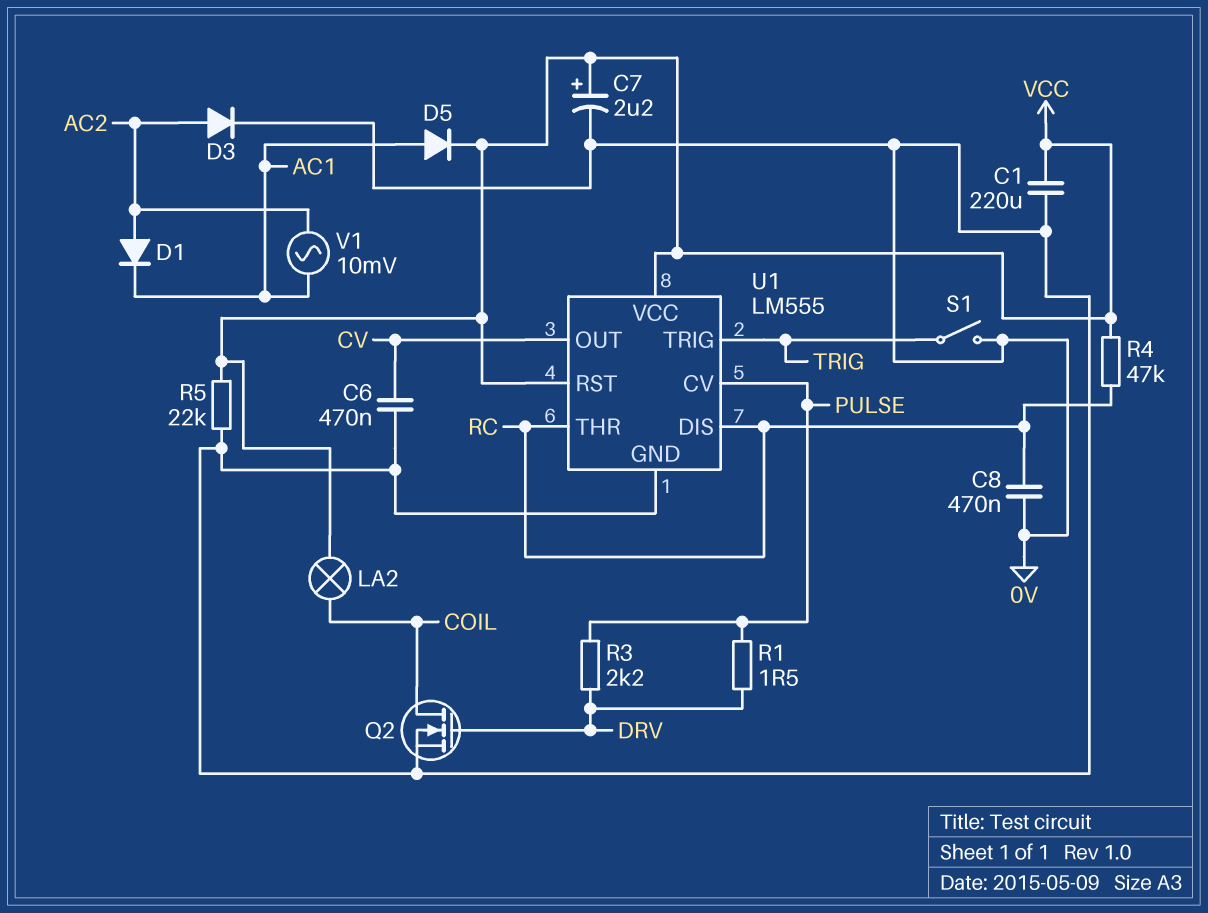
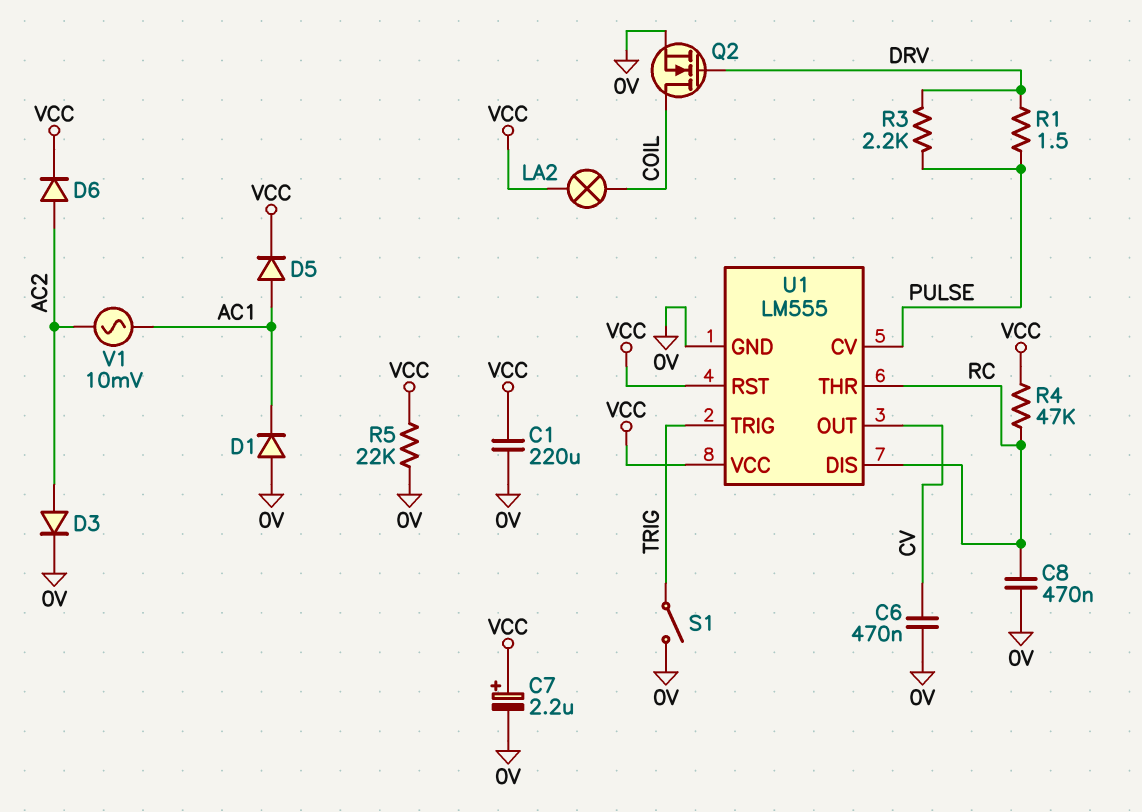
D1: diode (A AC2, K AC1) -> diode (A 0V, K AC1)
D6: none -> diode (A AC2, K VCC)

